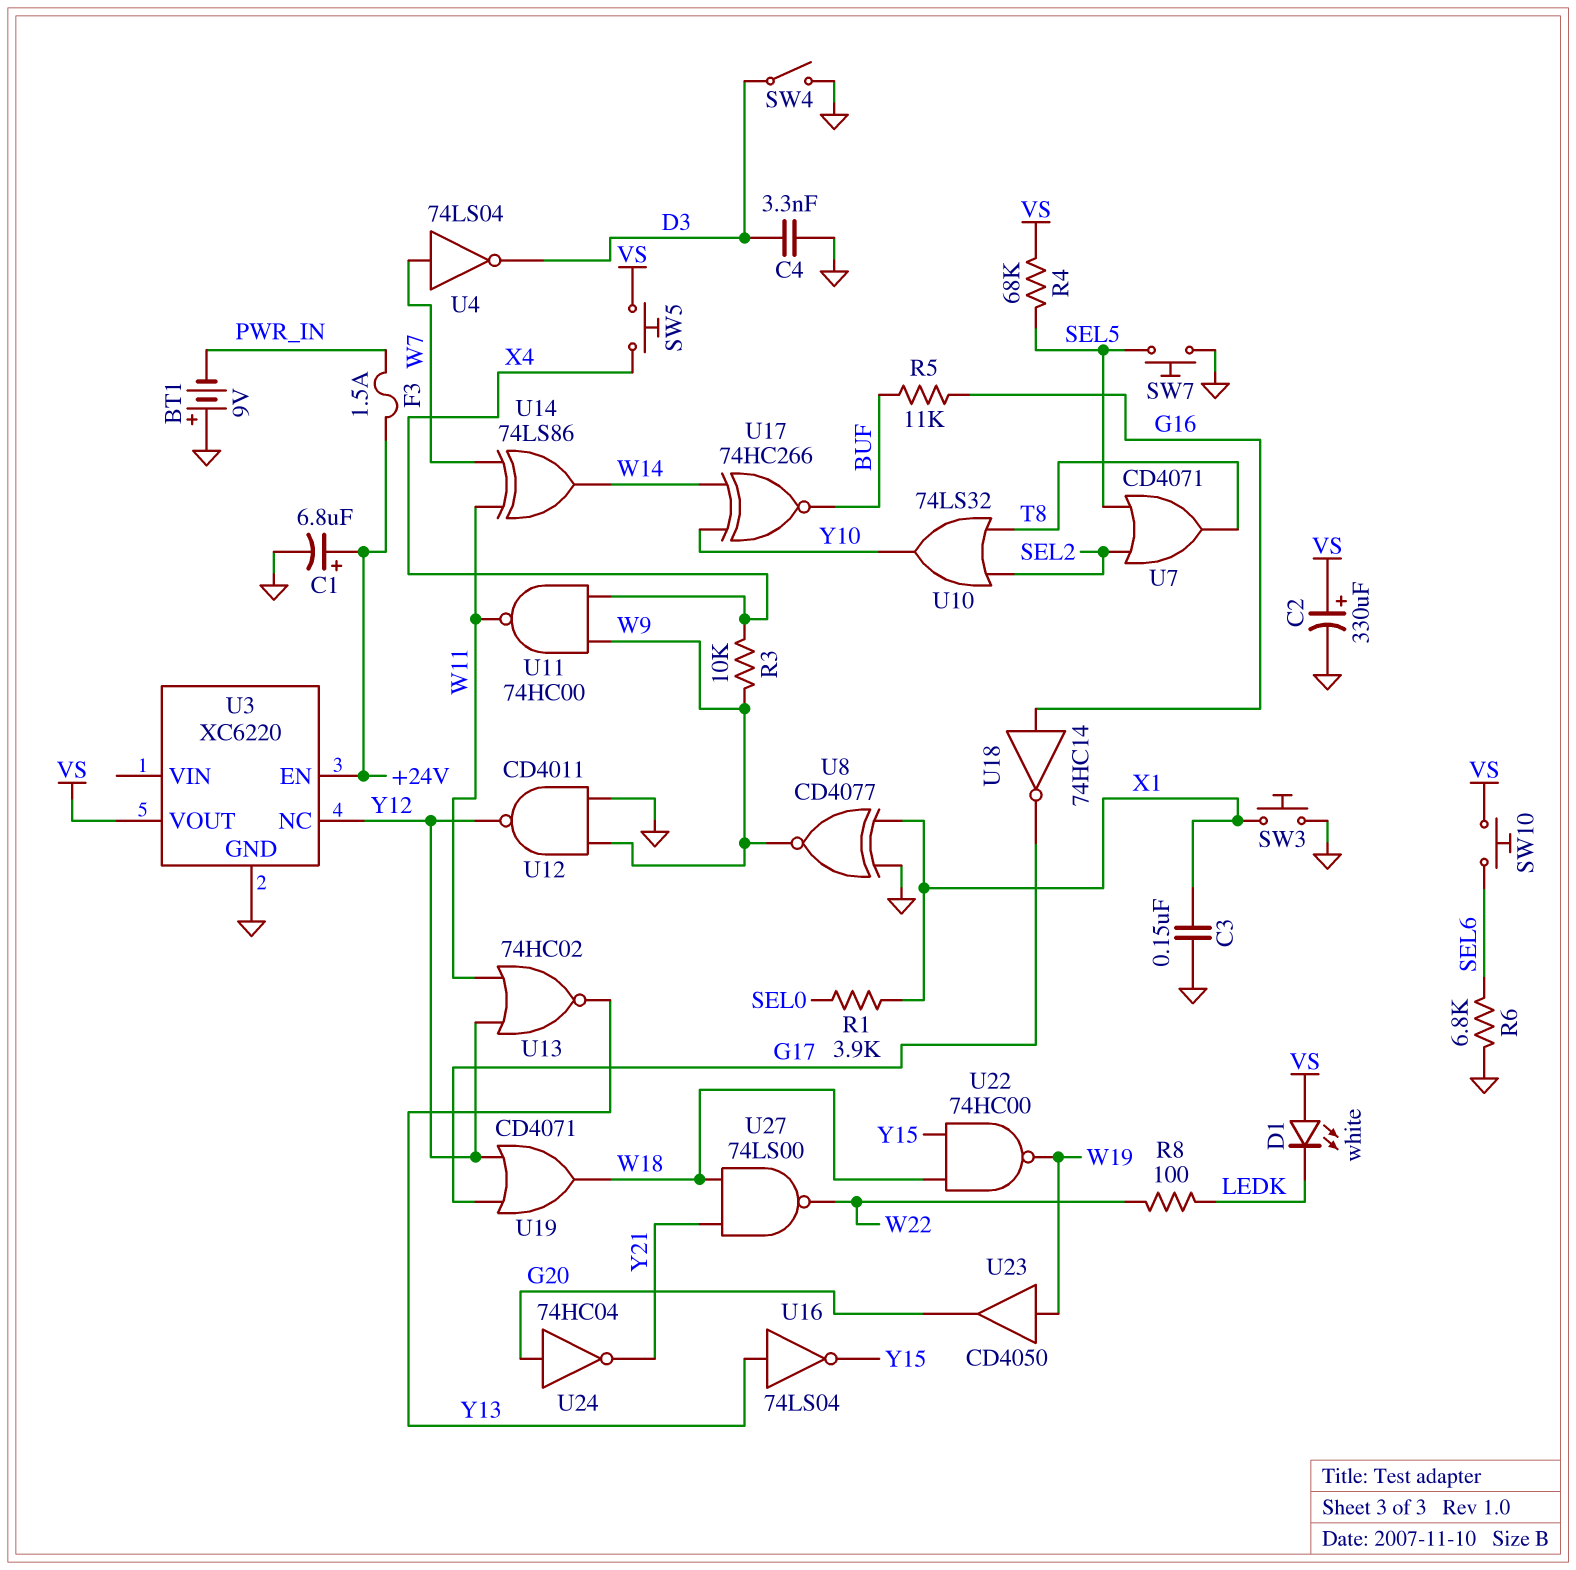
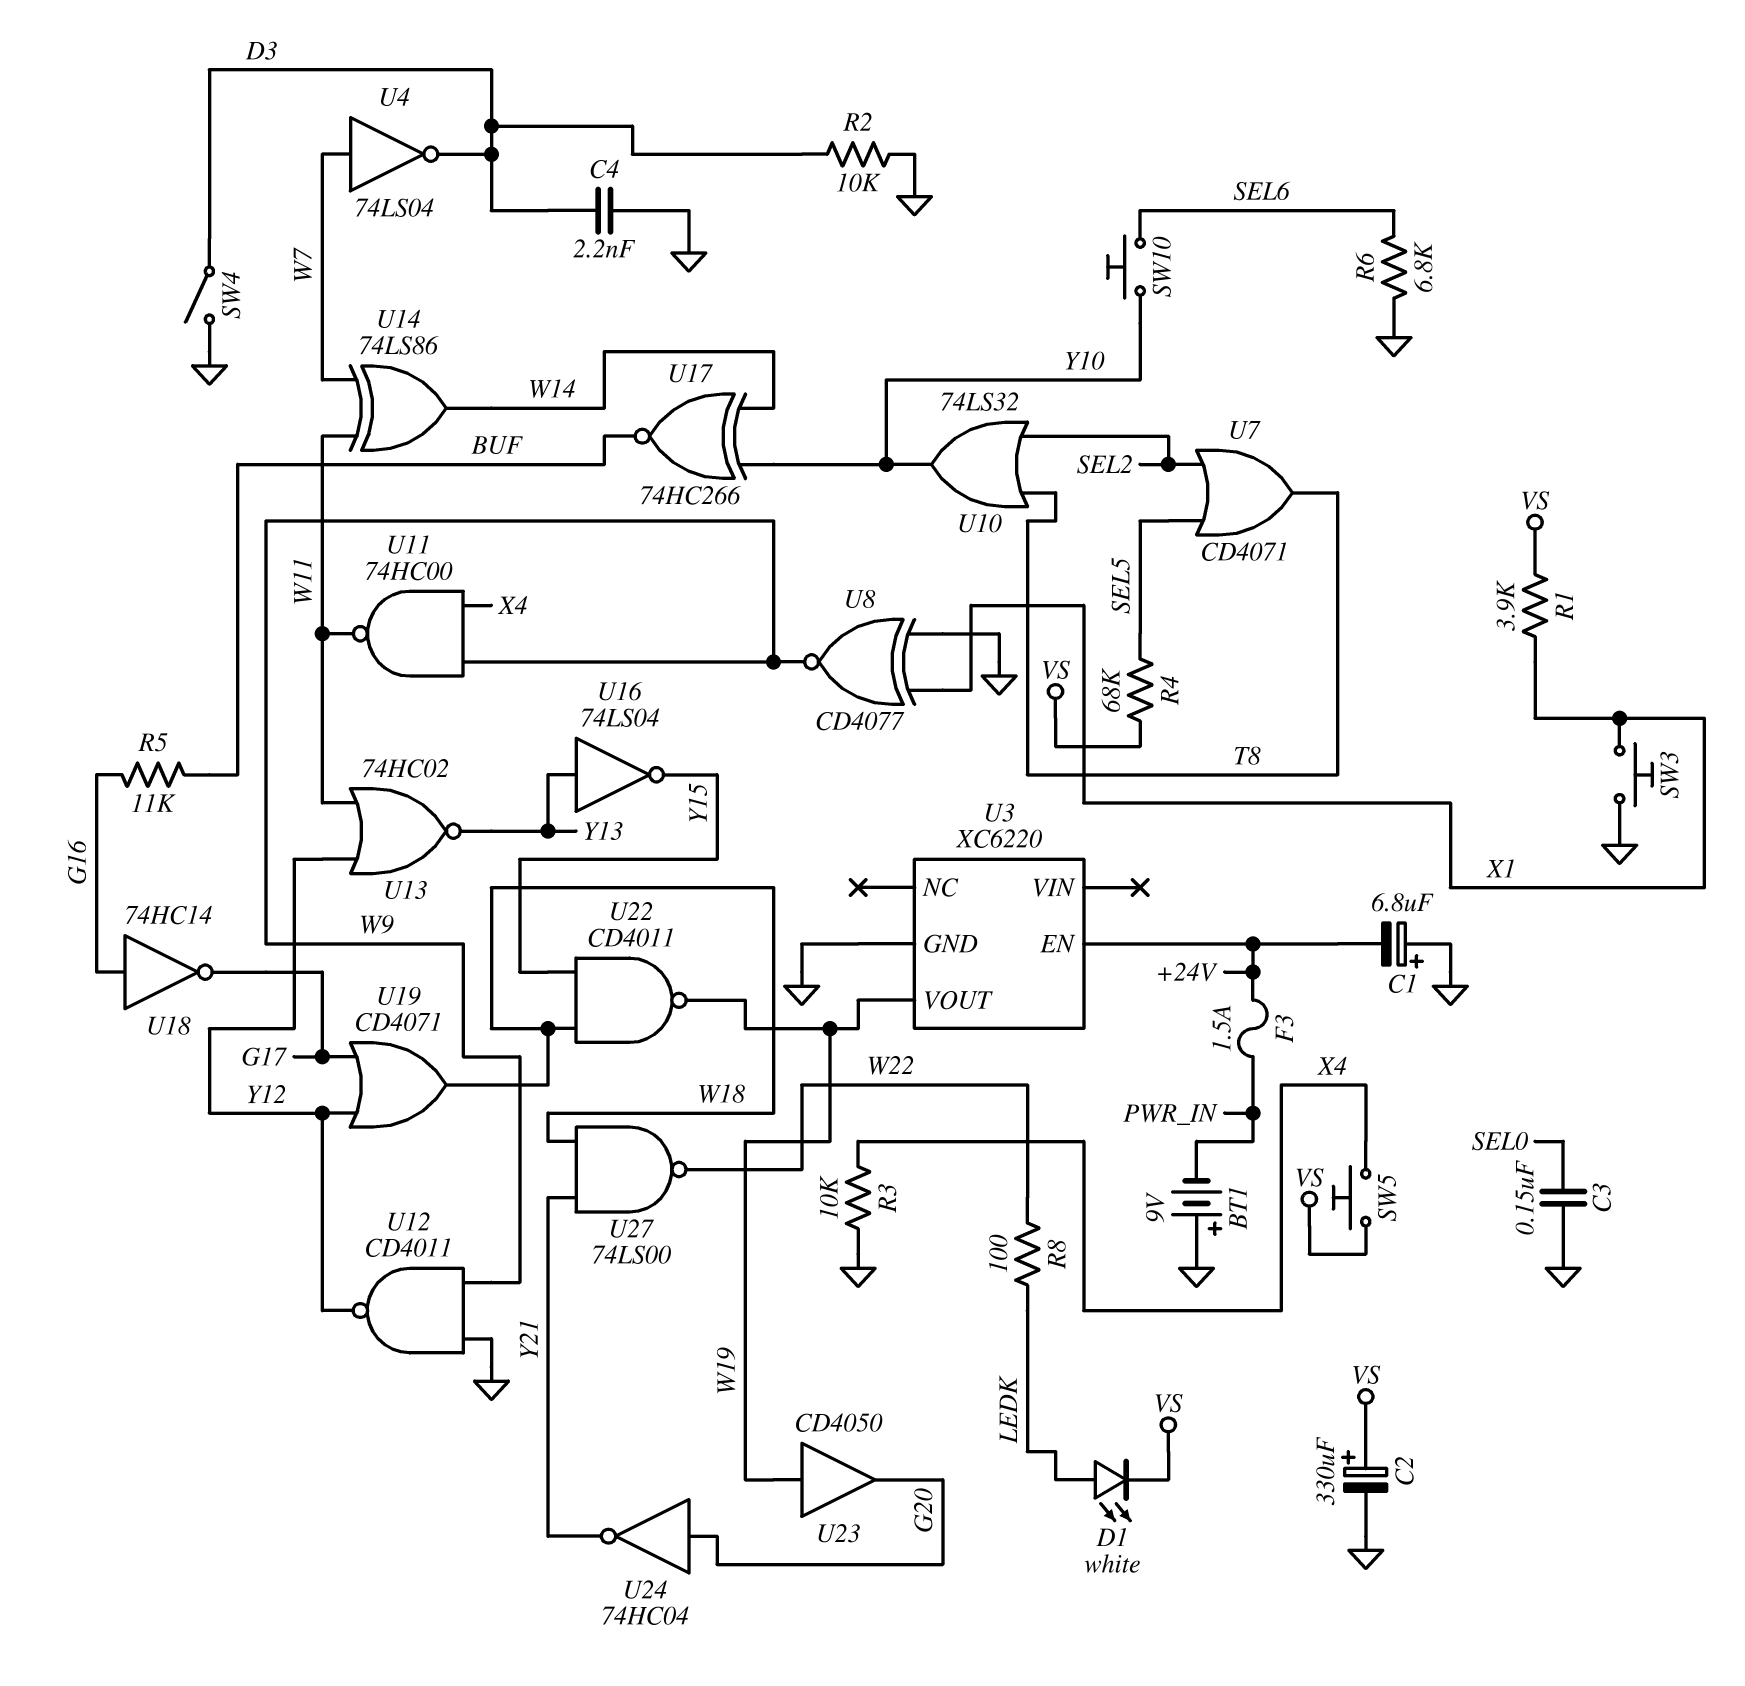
C1: 6.8uF (plus +24V, minus GND) -> 6.8uF (plus GND, minus +24V)
C3: 150nF (GND, X1) -> 150nF (GND, SEL0)
C4: 3.3nF (D3, GND) -> 2.2nF (D3, GND)
D1: LED white (A VS, K LEDK) -> LED white (A LEDK, K VS)
R1: 3.9k (SEL0, X1) -> 3.9k (VS, X1)
R2: none -> 10k (D3, GND)
R3: 10k (W9, X4) -> 10k (GND, X4)
SW7: button (GND, SEL5) -> none
SW10: button (SEL6, VS) -> button (SEL6, Y10)
U3 pin NC: Y12 -> none
U3 pin VOUT: VS -> W19
U22: NAND 74HC00 (in W18, in Y15, out W19) -> NAND CD4011 (in W18, in Y15, out W19)

